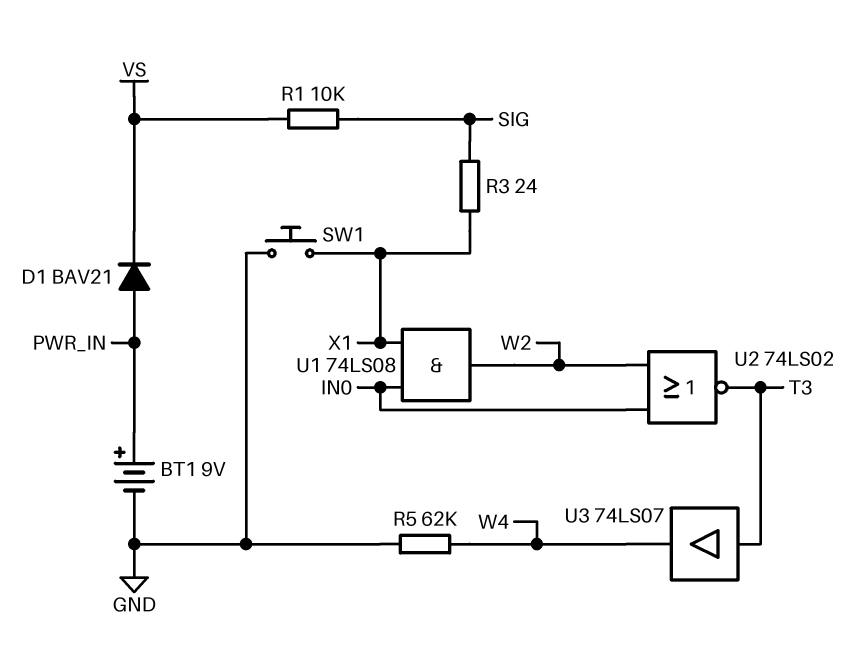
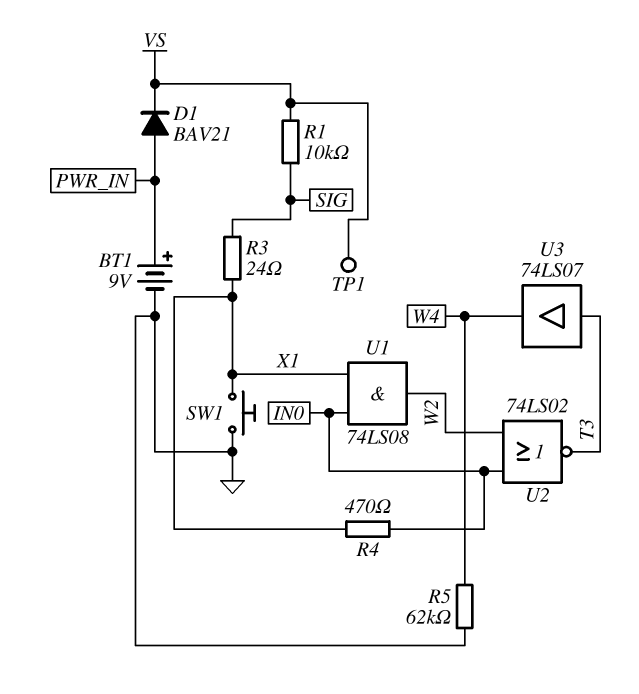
R4: none -> 470 (IN0, X1)
TP1: none -> test point (VS)

